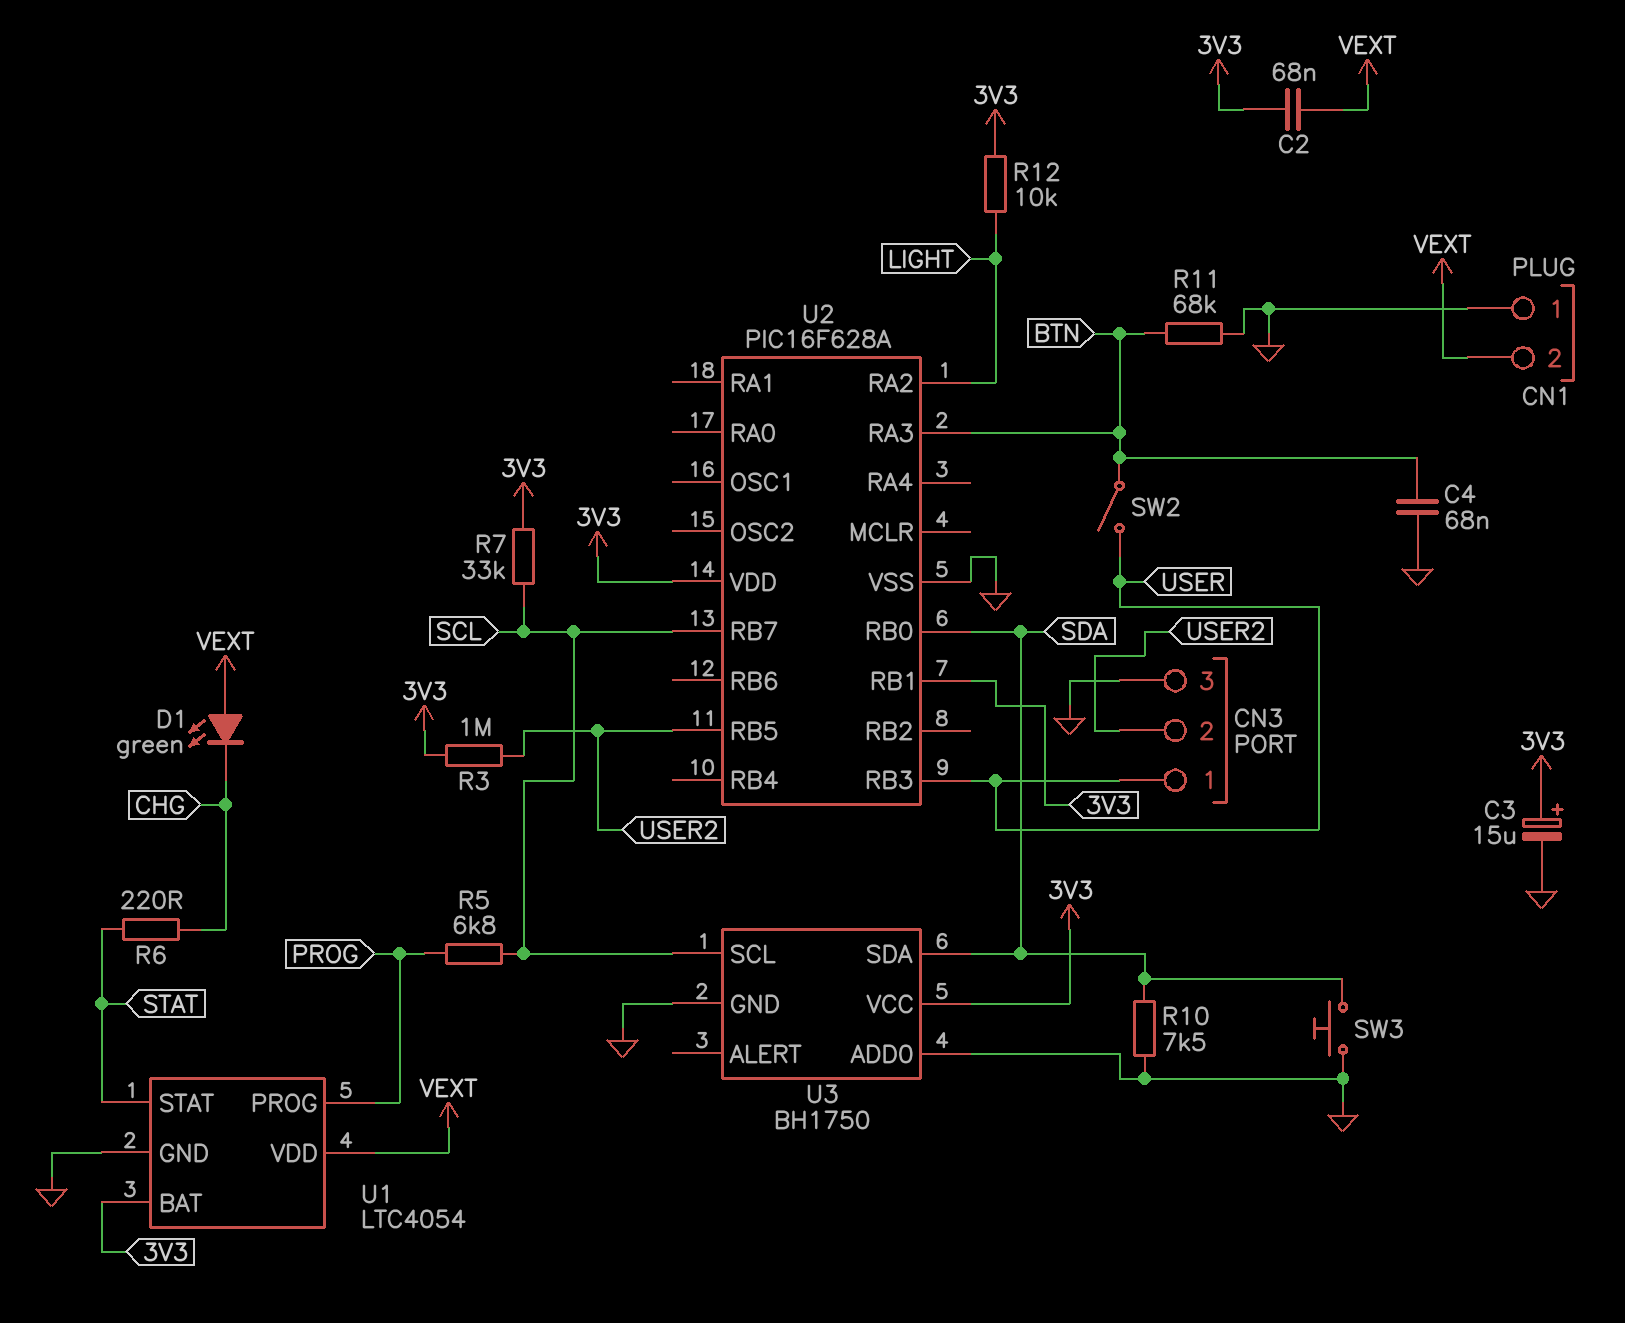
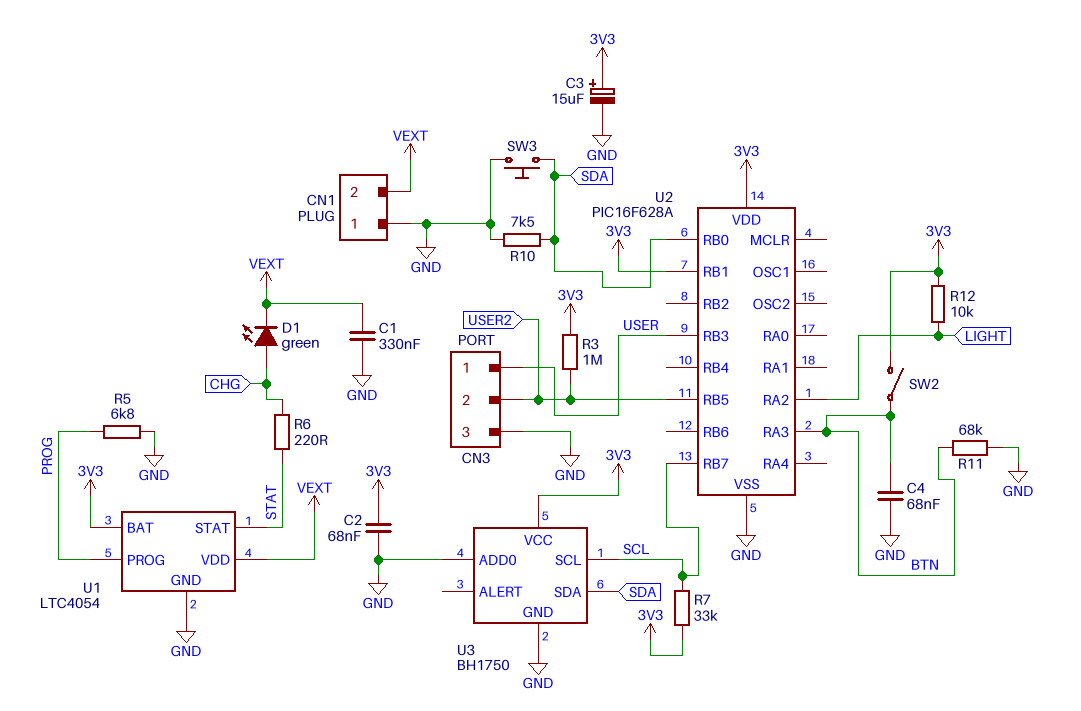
C1: none -> 330nF (GND, VEXT)
C2: 68nF (3V3, VEXT) -> 68nF (3V3, GND)
D1: LED green (A VEXT, K CHG) -> LED green (A CHG, K VEXT)
R5: 6.8k (PROG, SCL) -> 6.8k (GND, PROG)
SW2: switch (BTN, USER) -> switch (3V3, BTN)

